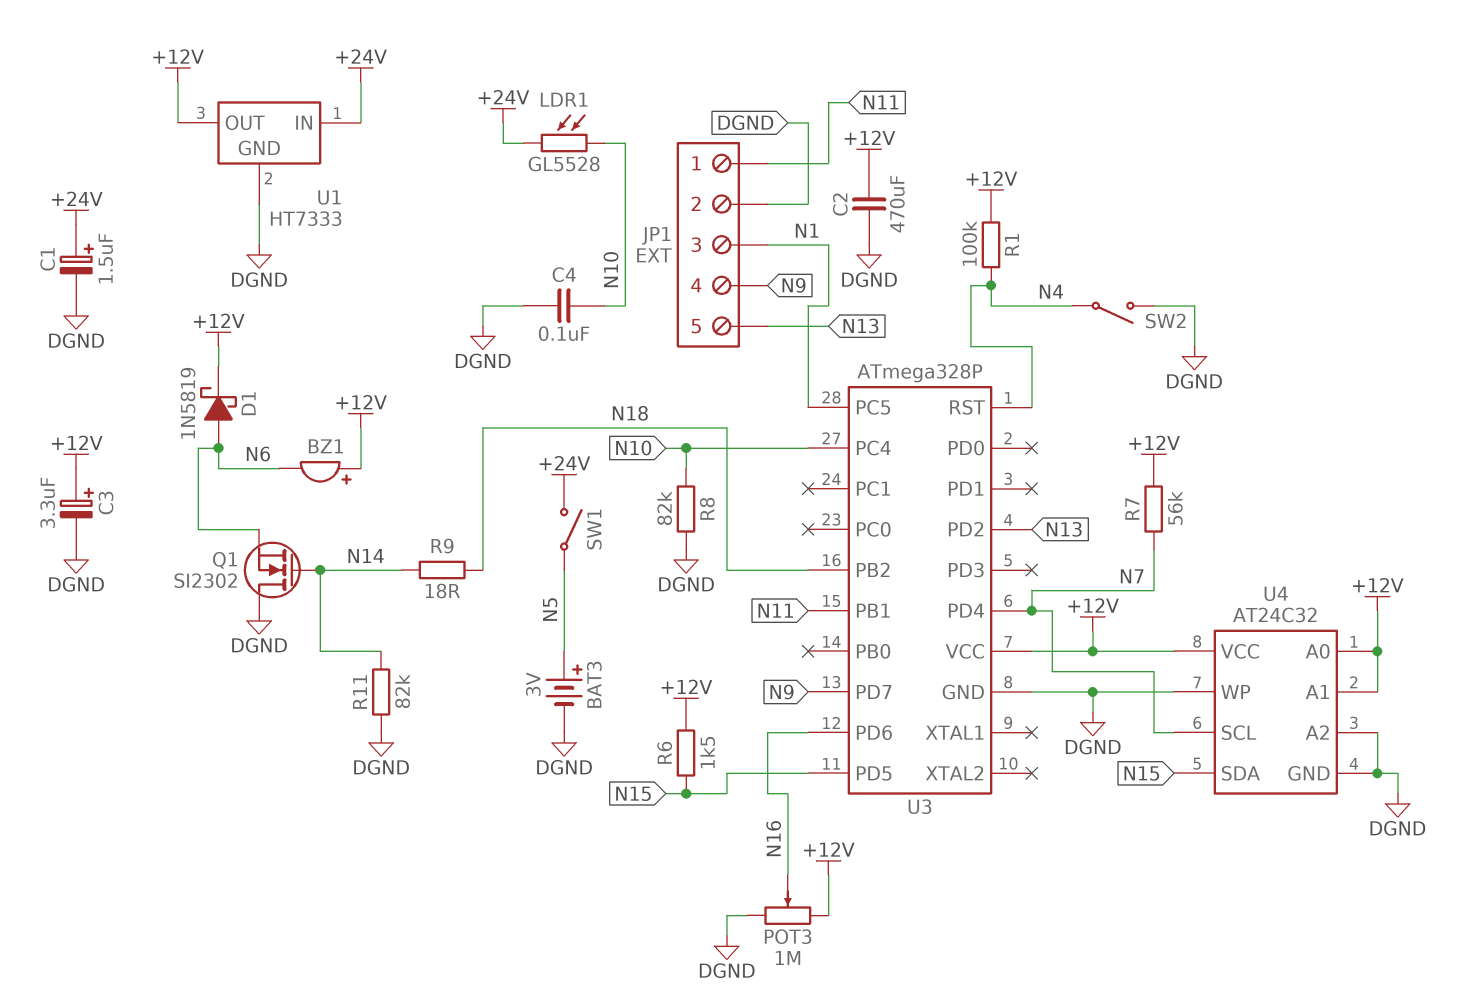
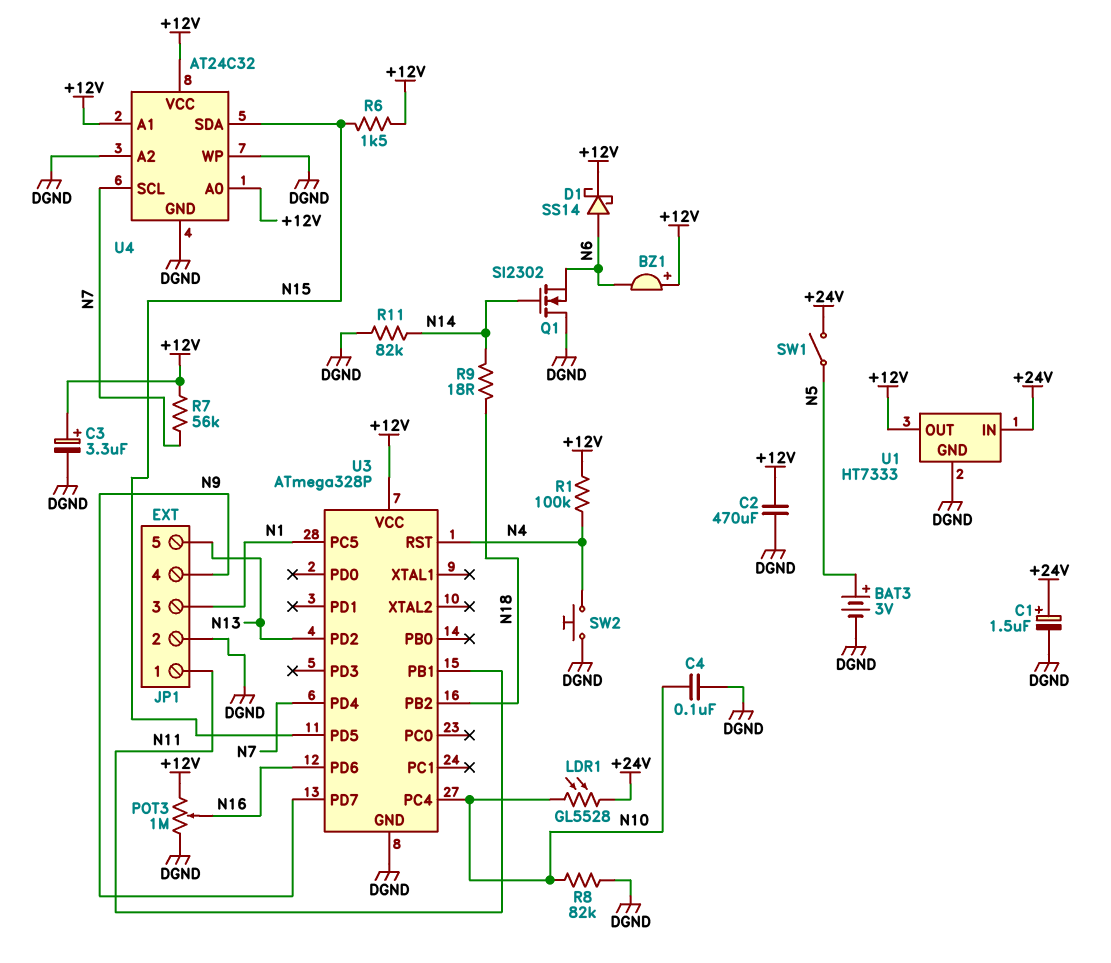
D1: schottky 1N5819 (A N6, K +12V) -> schottky SS14 (A N6, K +12V)
SW2: switch (DGND, N4) -> button (DGND, N4)

